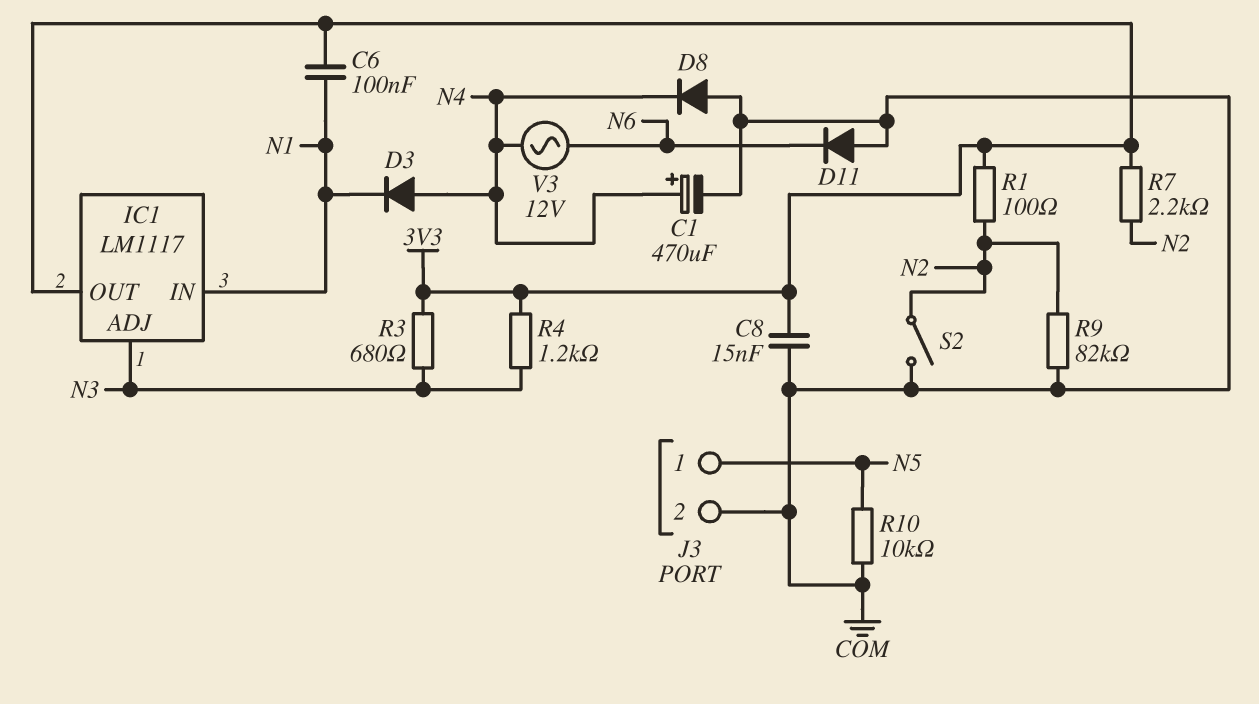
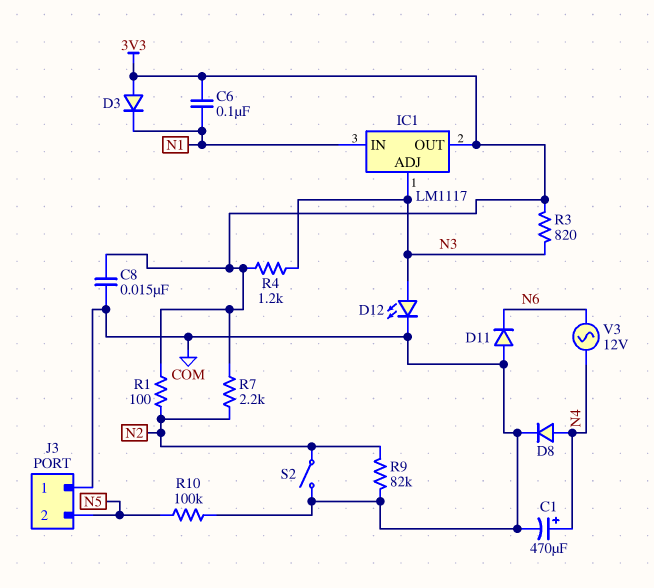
D3: diode (A N4, K N1) -> diode (A 3V3, K N1)
D8: diode (A COM, K N4) -> diode (A N4, K COM)
D12: none -> LED (A N3, K COM)
J3 pin 1: N5 -> COM
J3 pin 2: COM -> N5
R3: 680 (3V3, N3) -> 820 (3V3, N3)
R10: 10k (COM, N5) -> 100k (COM, N5)

